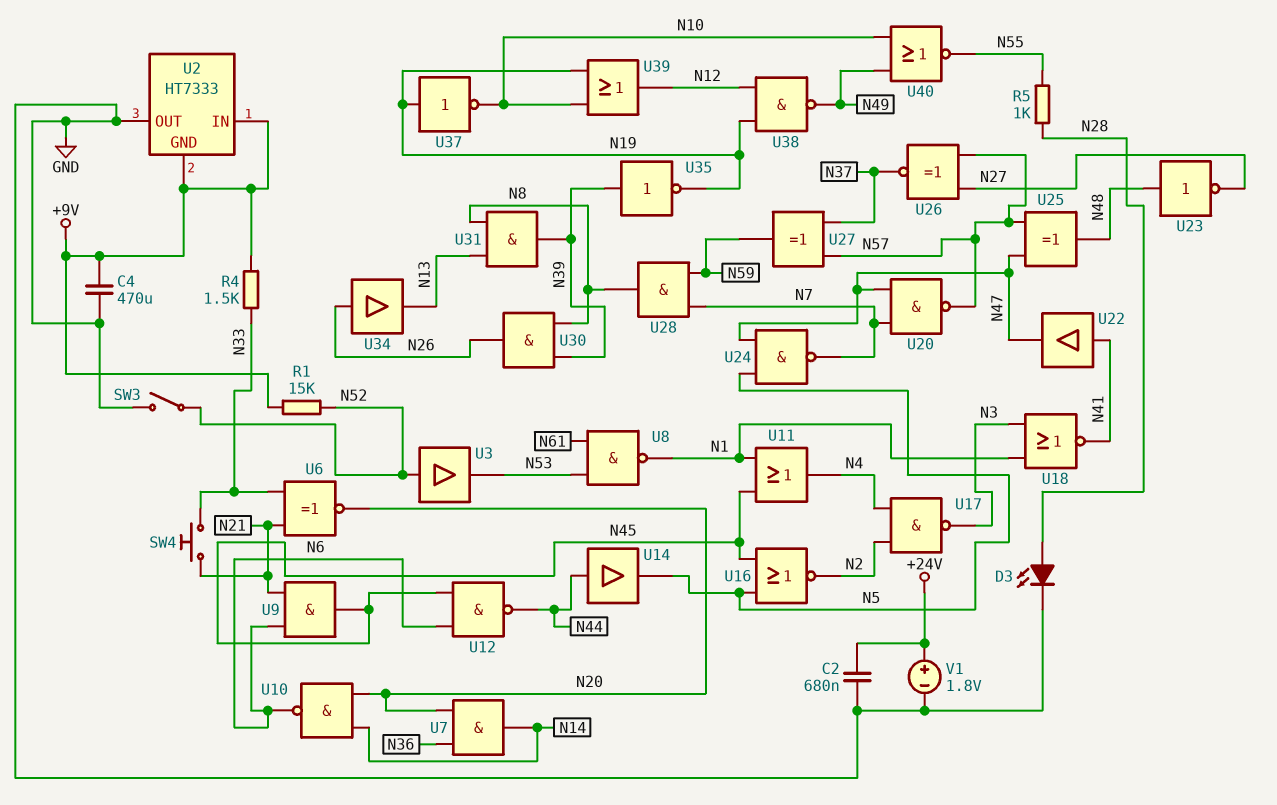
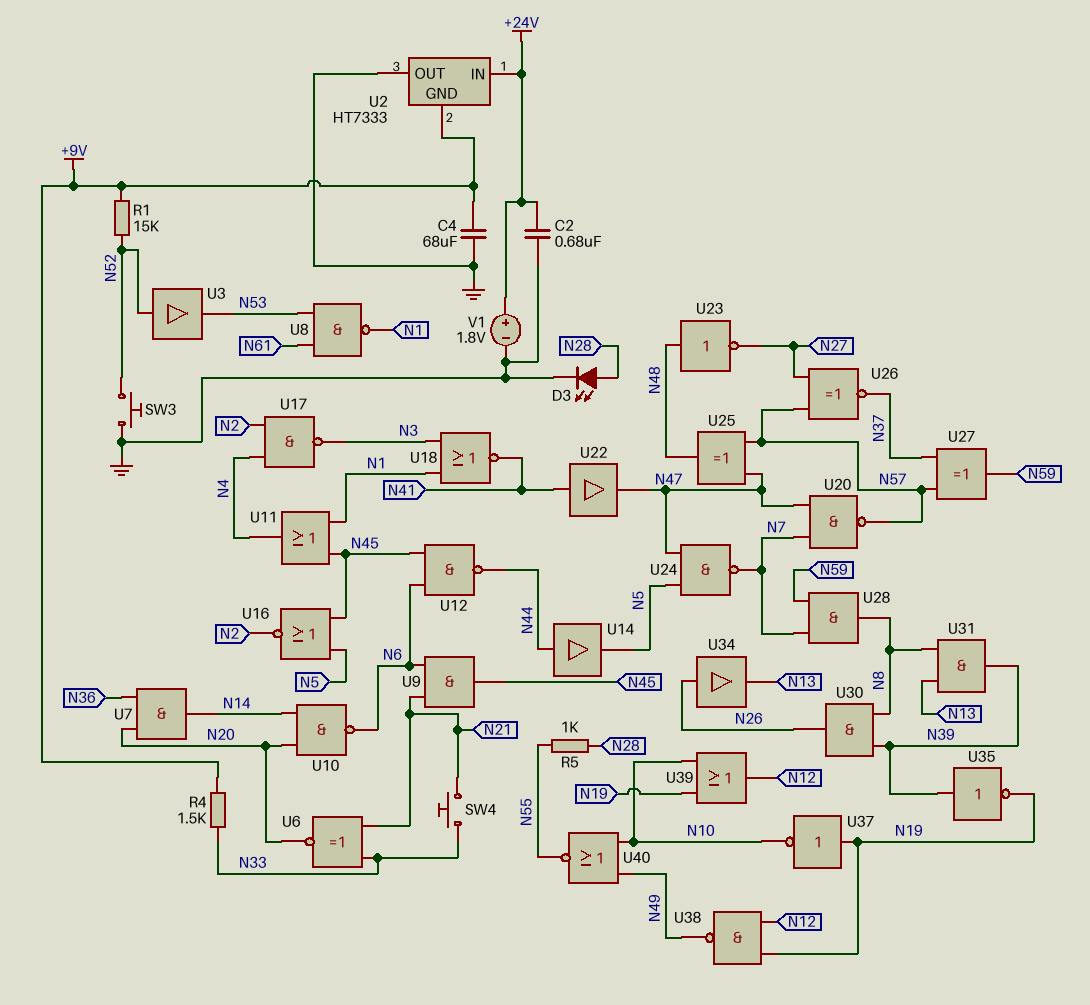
C4: 470uF (+9V, GND) -> 68uF (+9V, GND)
SW3: switch (GND, N52) -> button (GND, N52)
U2 pin IN: +9V -> +24V

